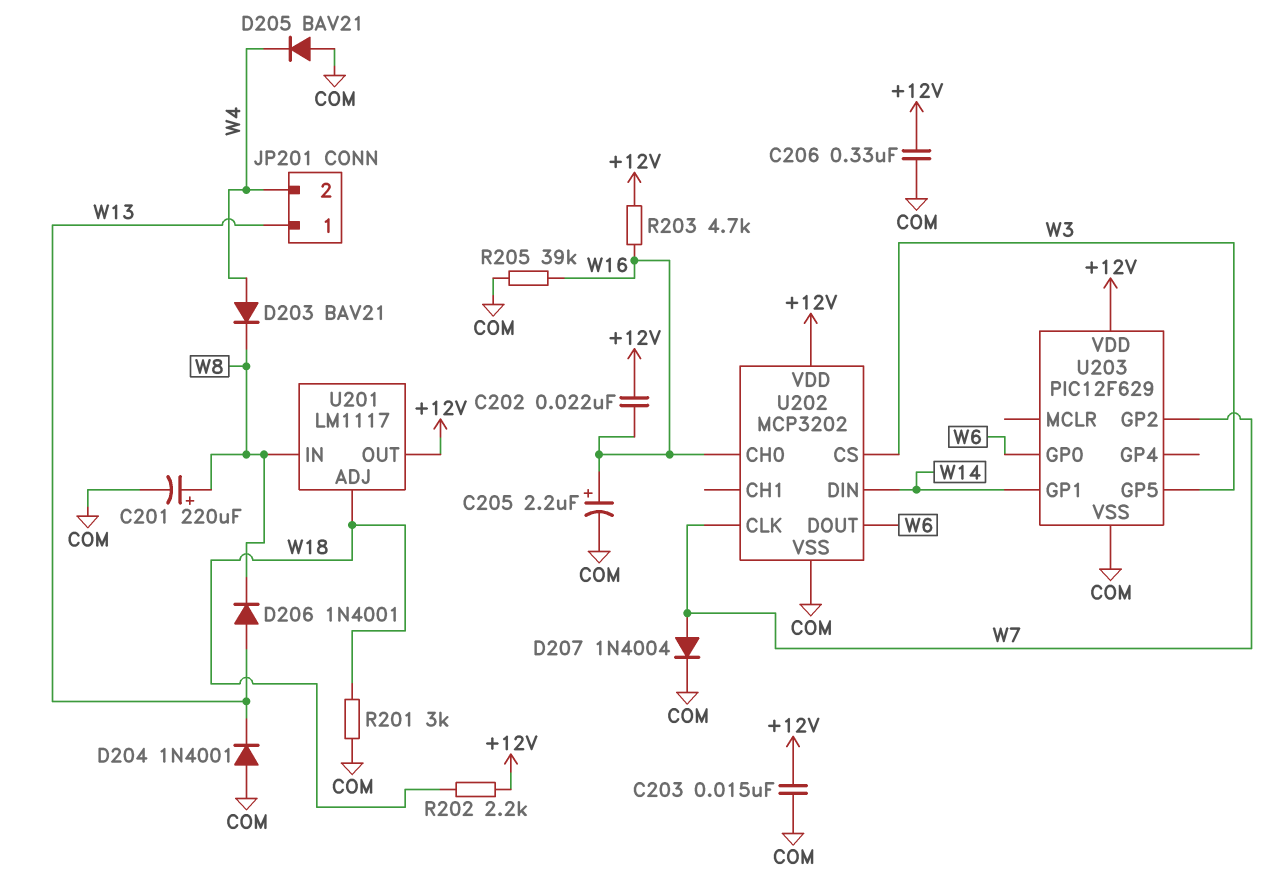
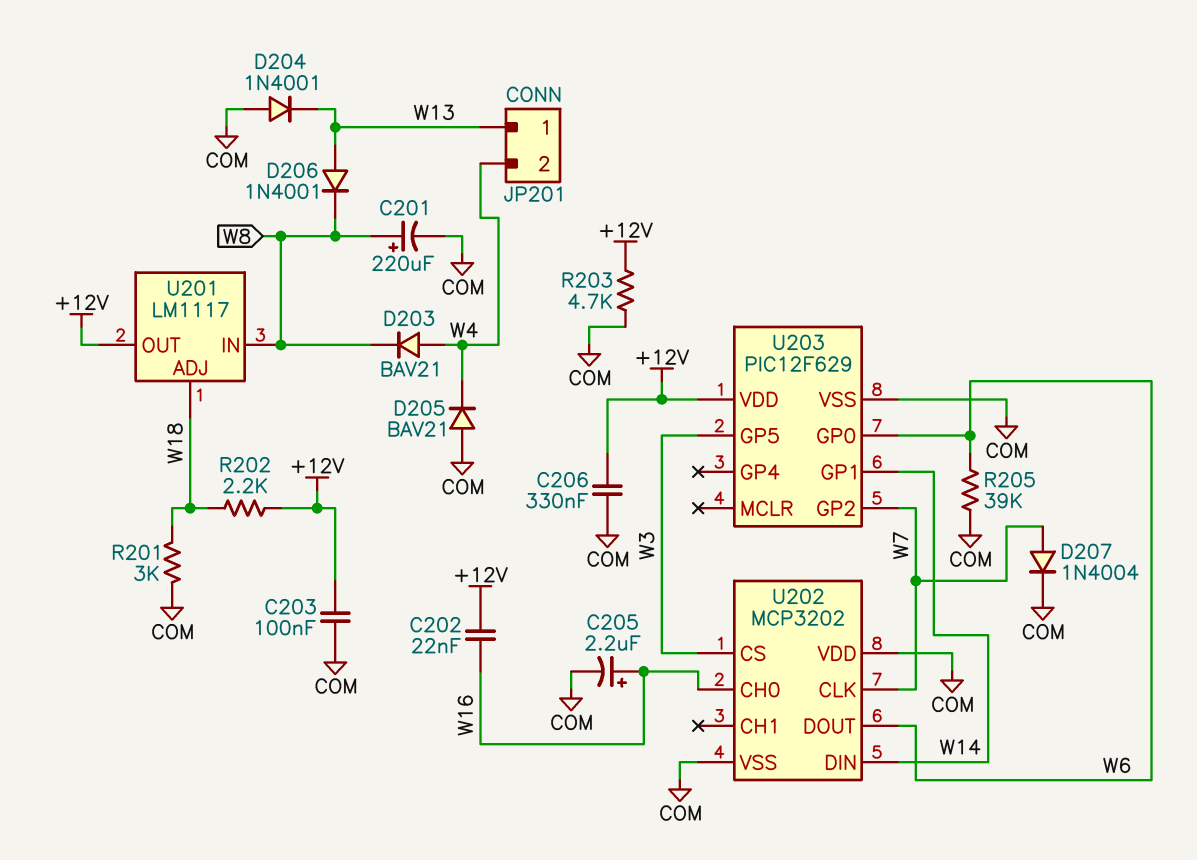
C203: 15nF (+12V, COM) -> 100nF (+12V, COM)
R203: 4.7k (+12V, W16) -> 4.7k (+12V, COM)
R205: 39k (COM, W16) -> 39k (COM, W6)
U202 pin VDD: +12V -> COM

